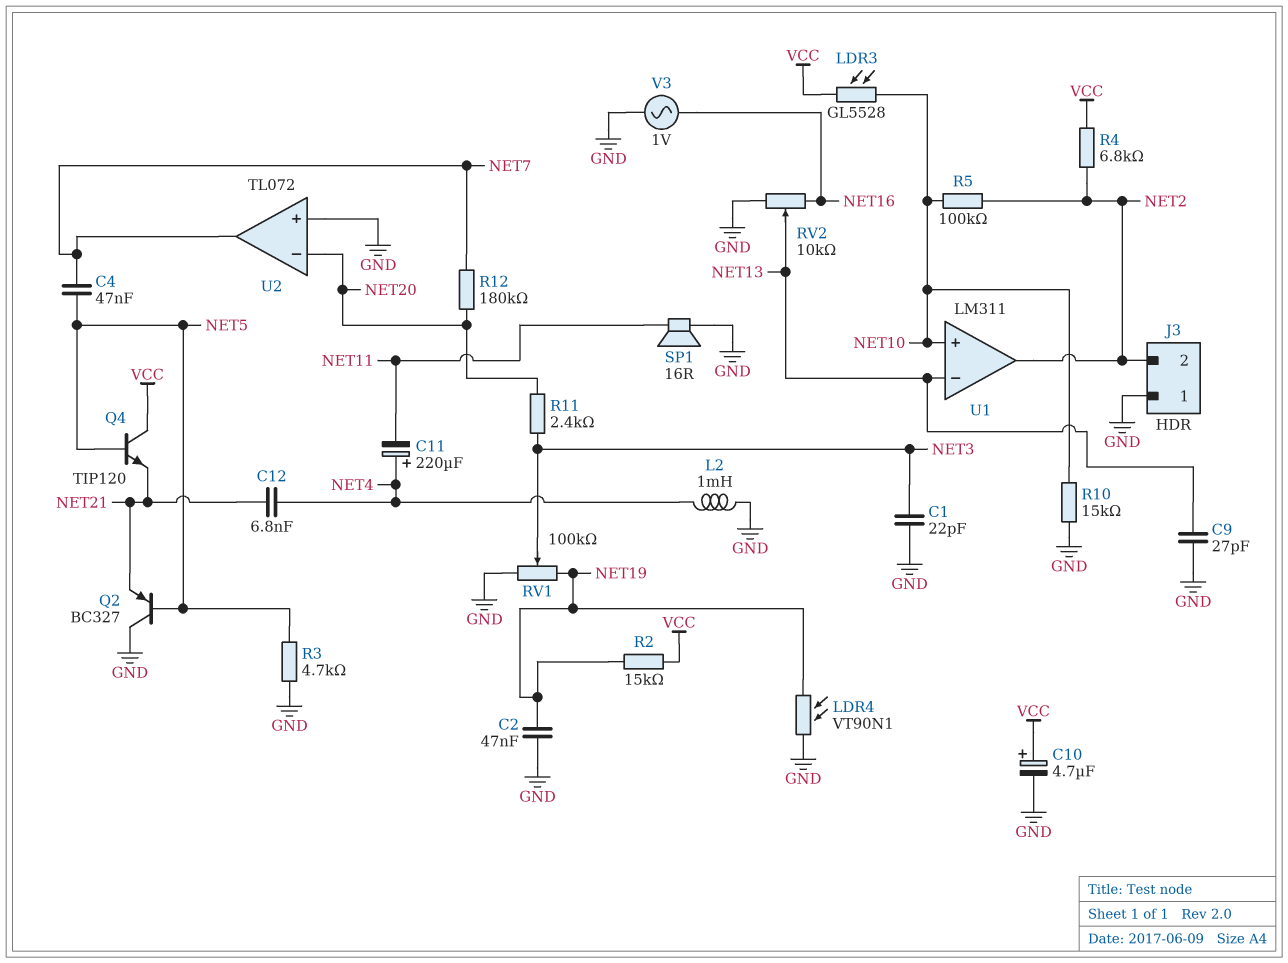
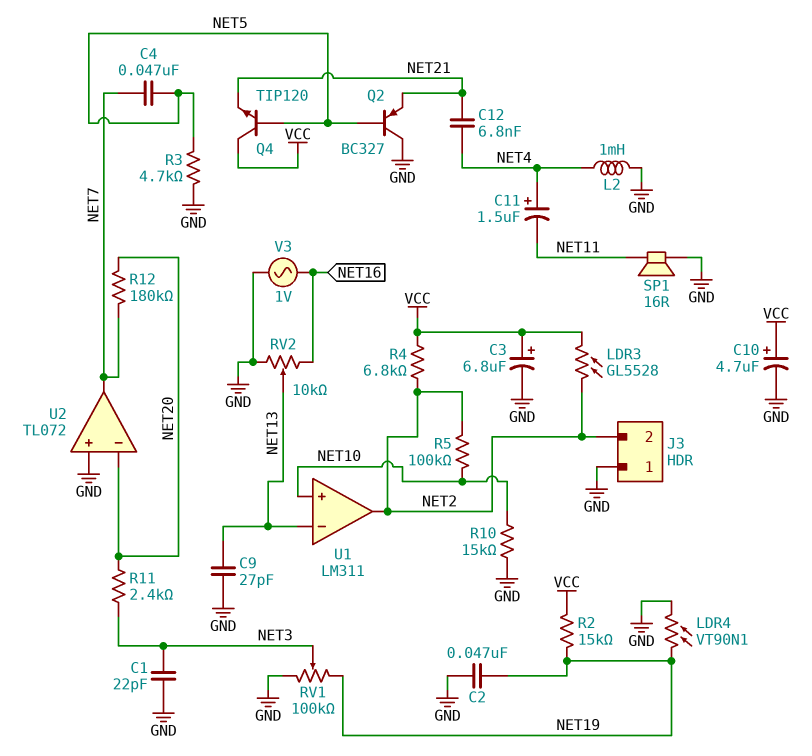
C3: none -> 6.8uF (plus VCC, minus GND)
C11: 220uF (plus NET4, minus NET11) -> 1.5uF (plus NET4, minus NET11)
LDR3: GL5528 (NET10, VCC) -> GL5528 (NET2, VCC)

